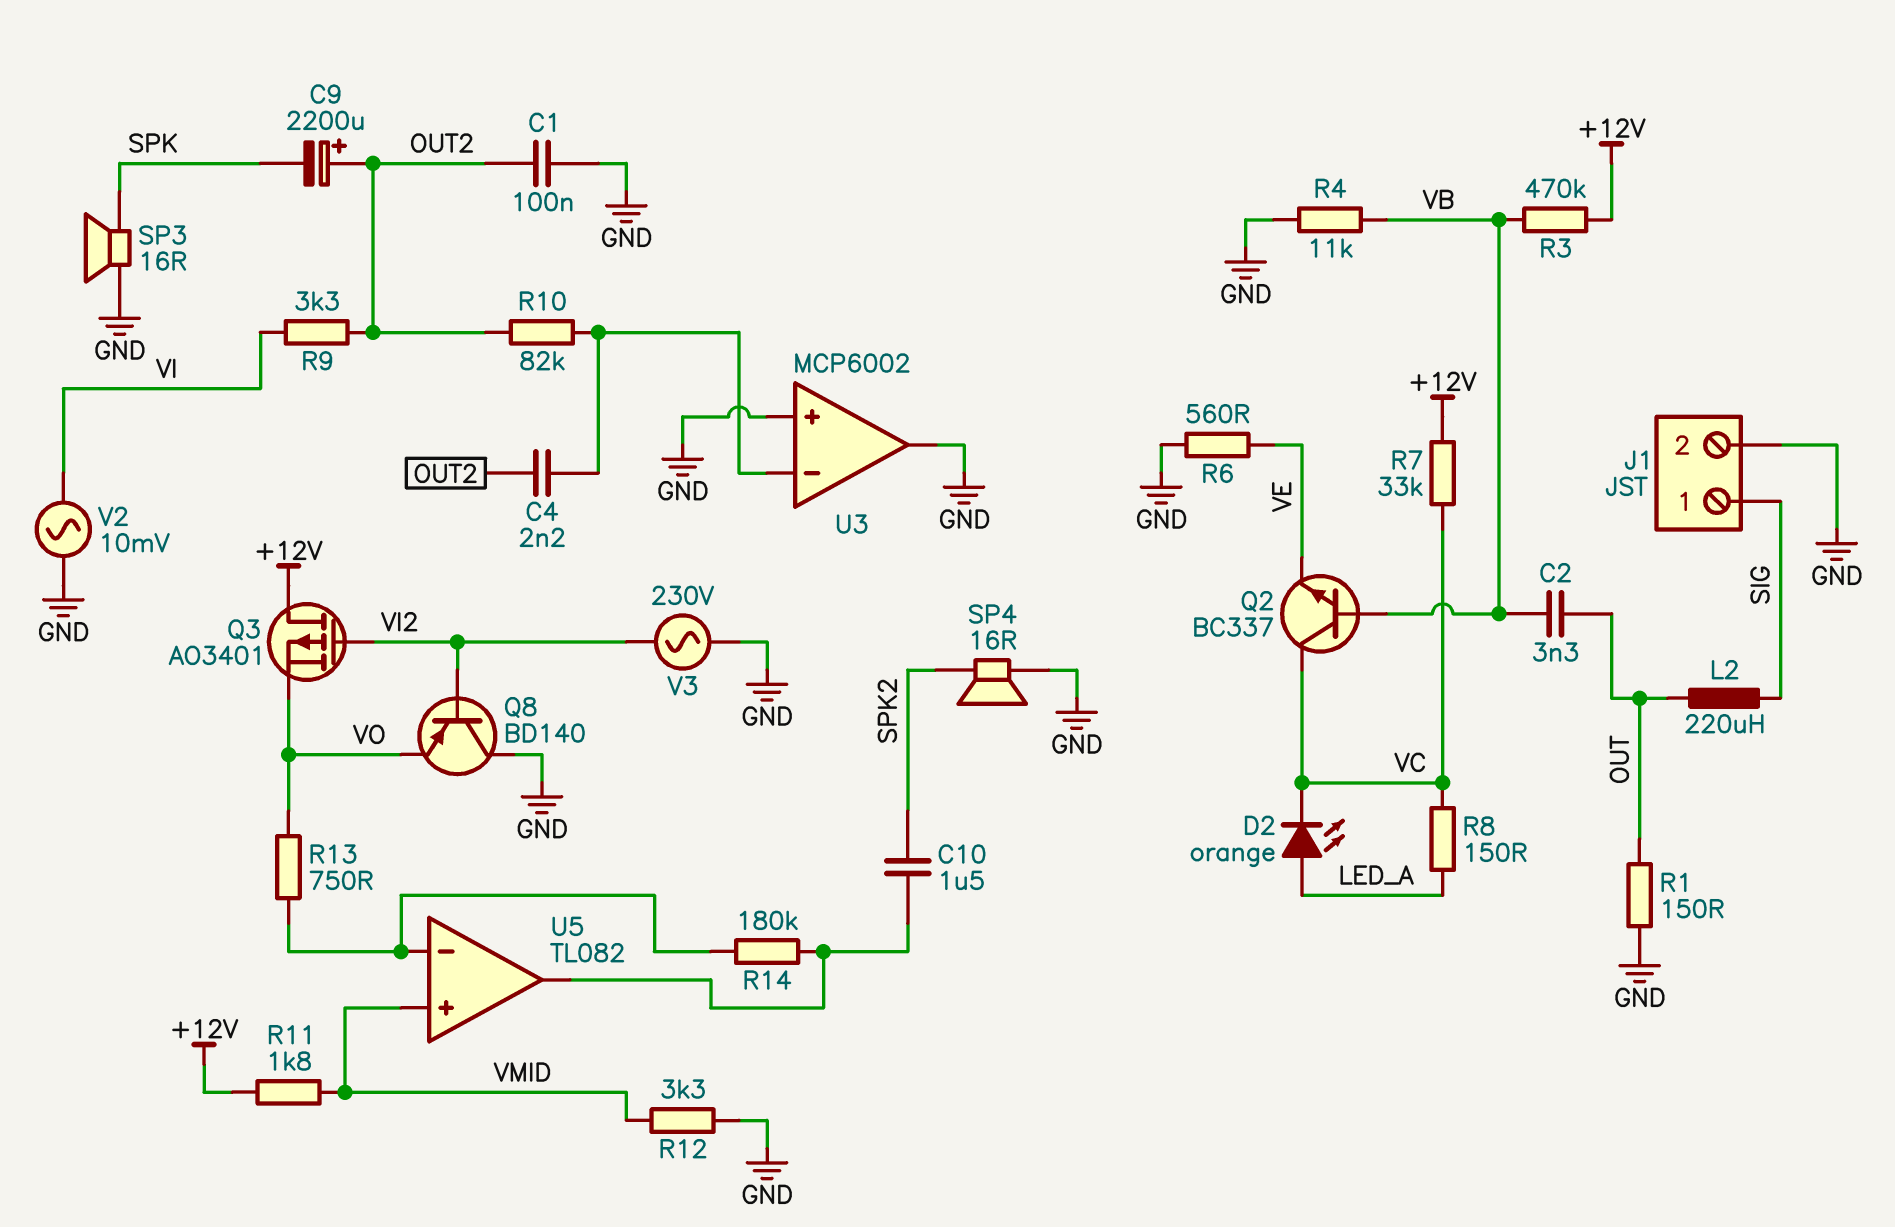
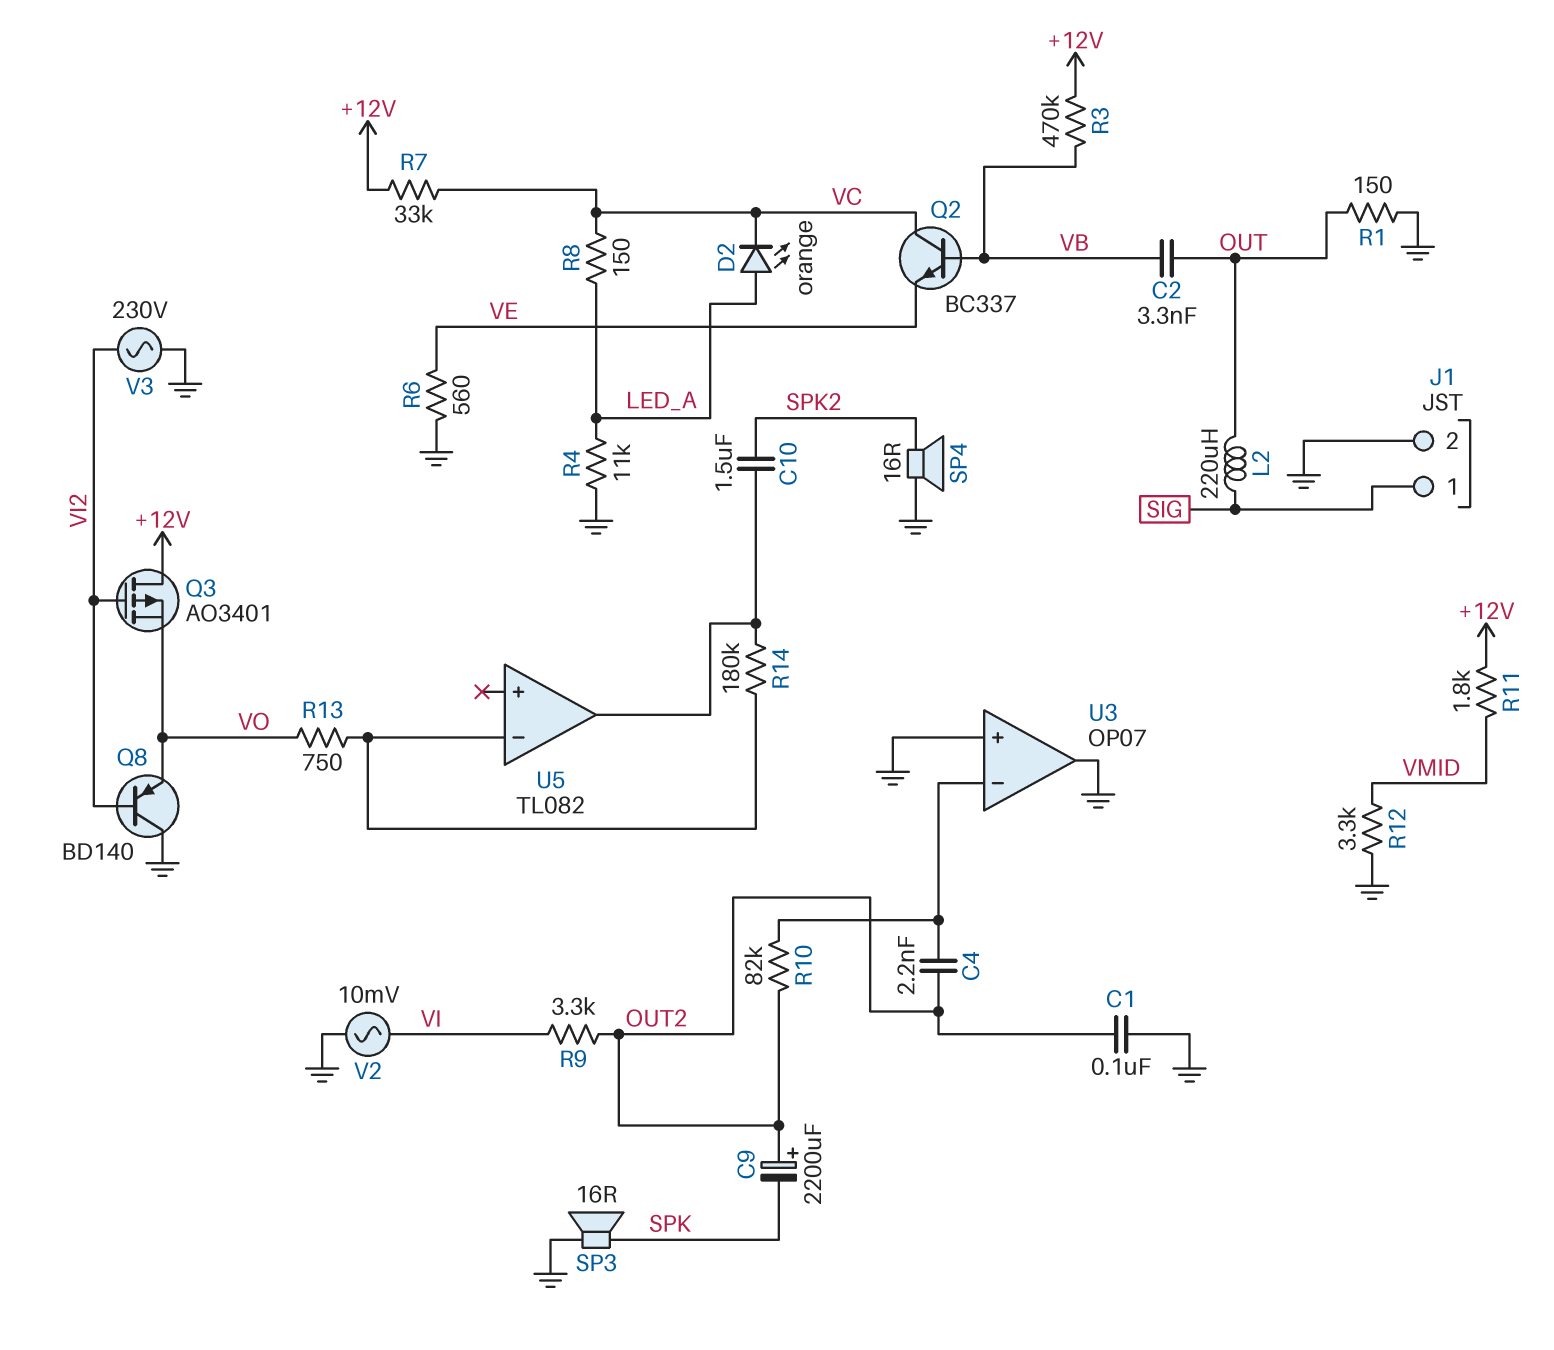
R4: 11k (GND, VB) -> 11k (GND, LED_A)
U3: MCP6002 -> OP07
U5 pin in+: VMID -> none

